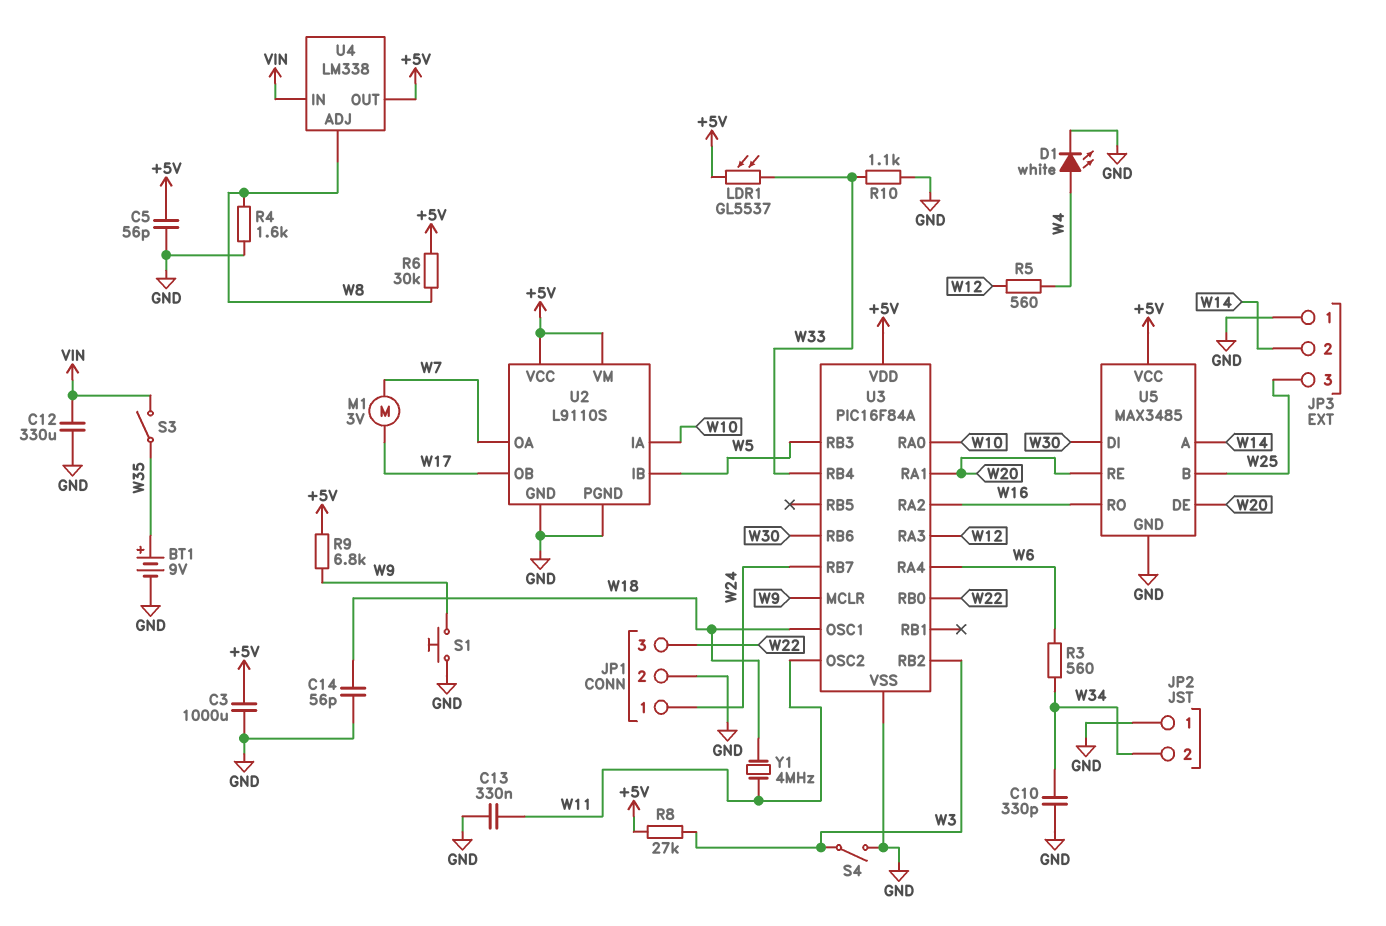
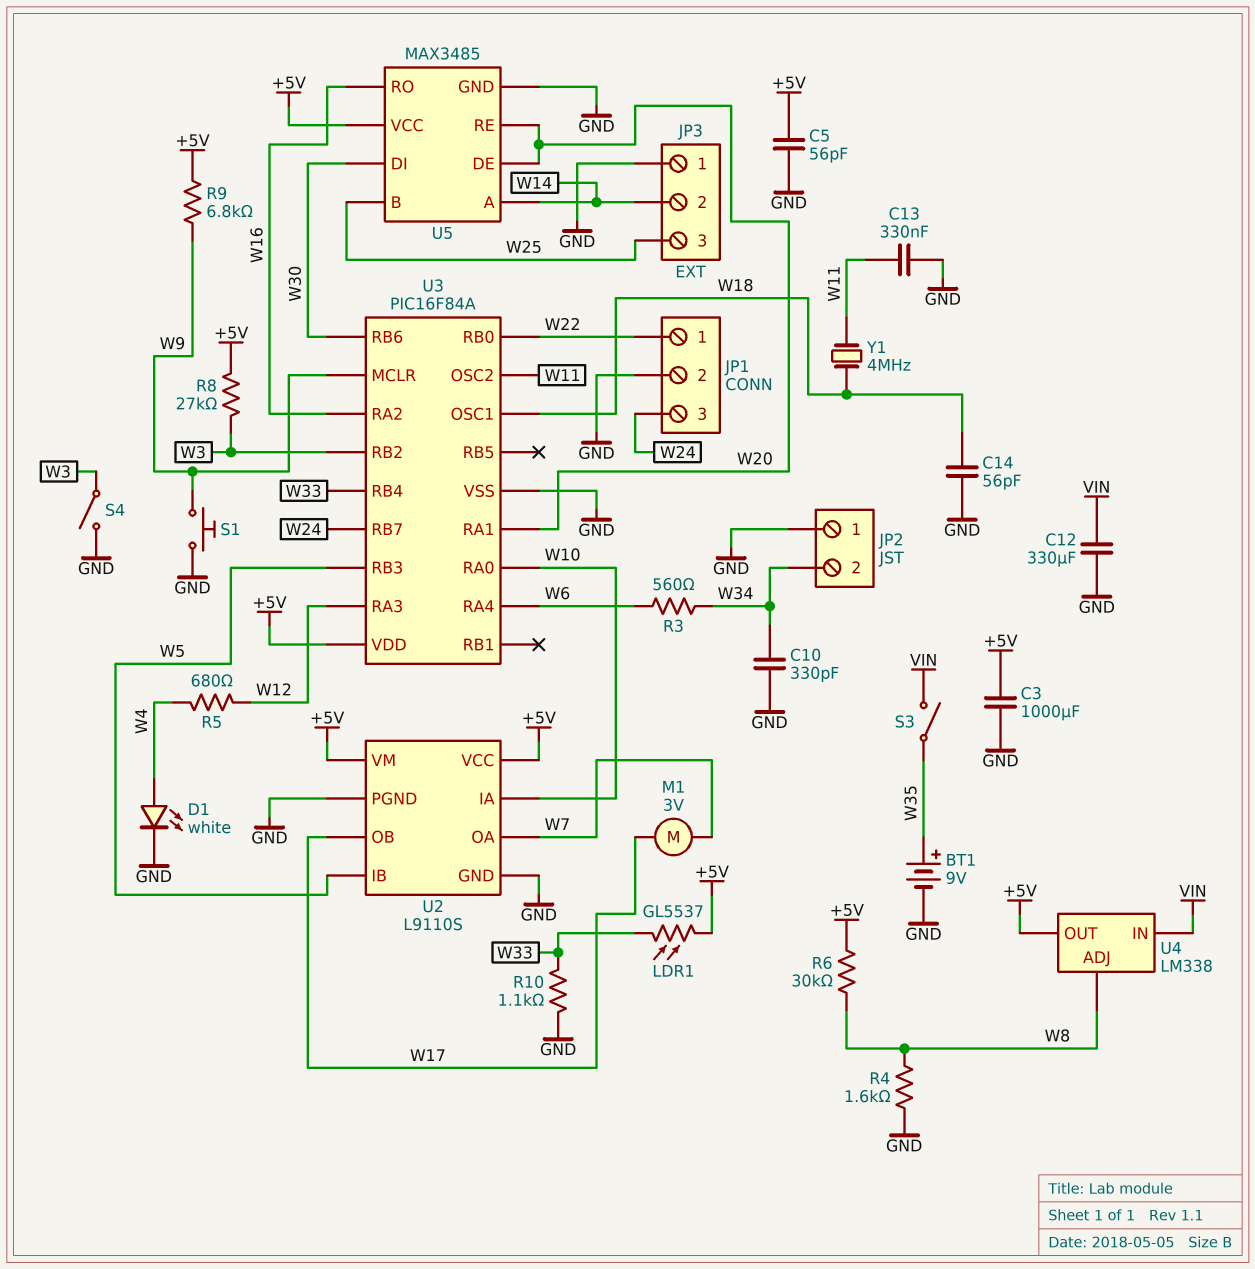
JP1 pin 1: W24 -> W22
JP1 pin 3: W22 -> W24
R5: 560 (W4, W12) -> 680 (W4, W12)

